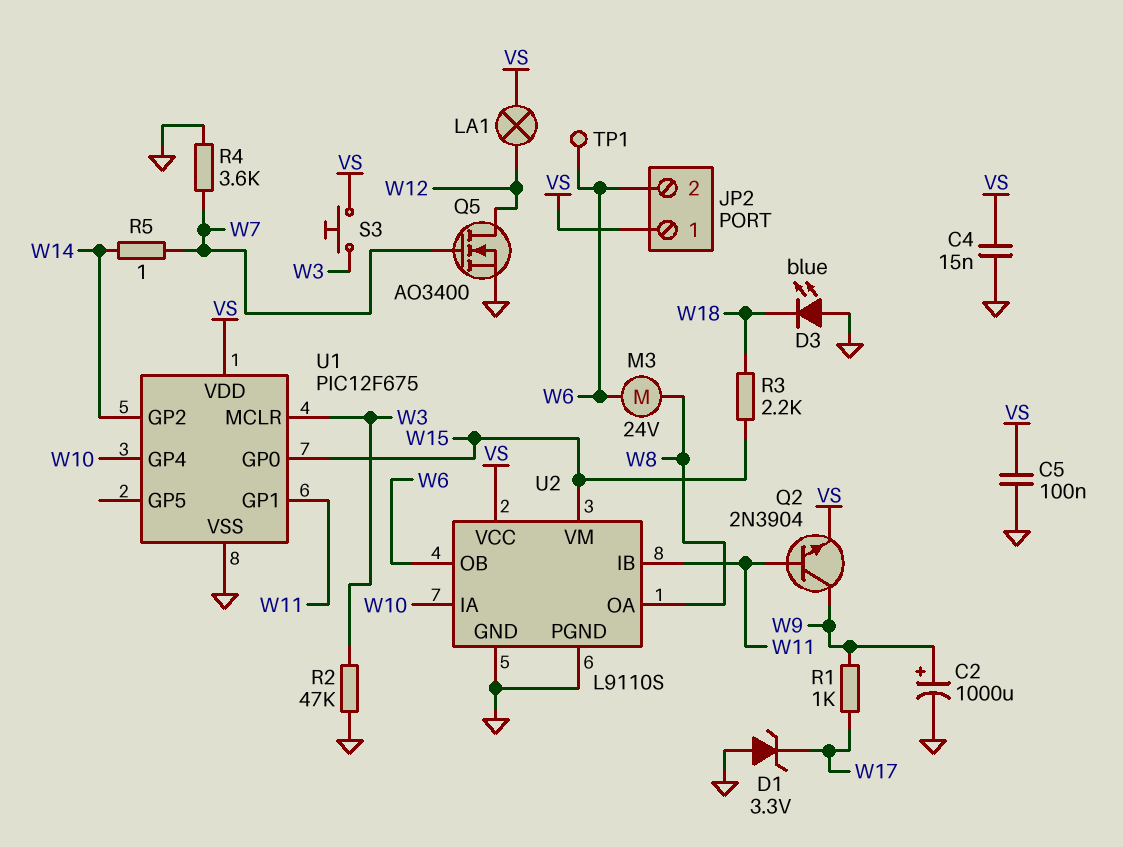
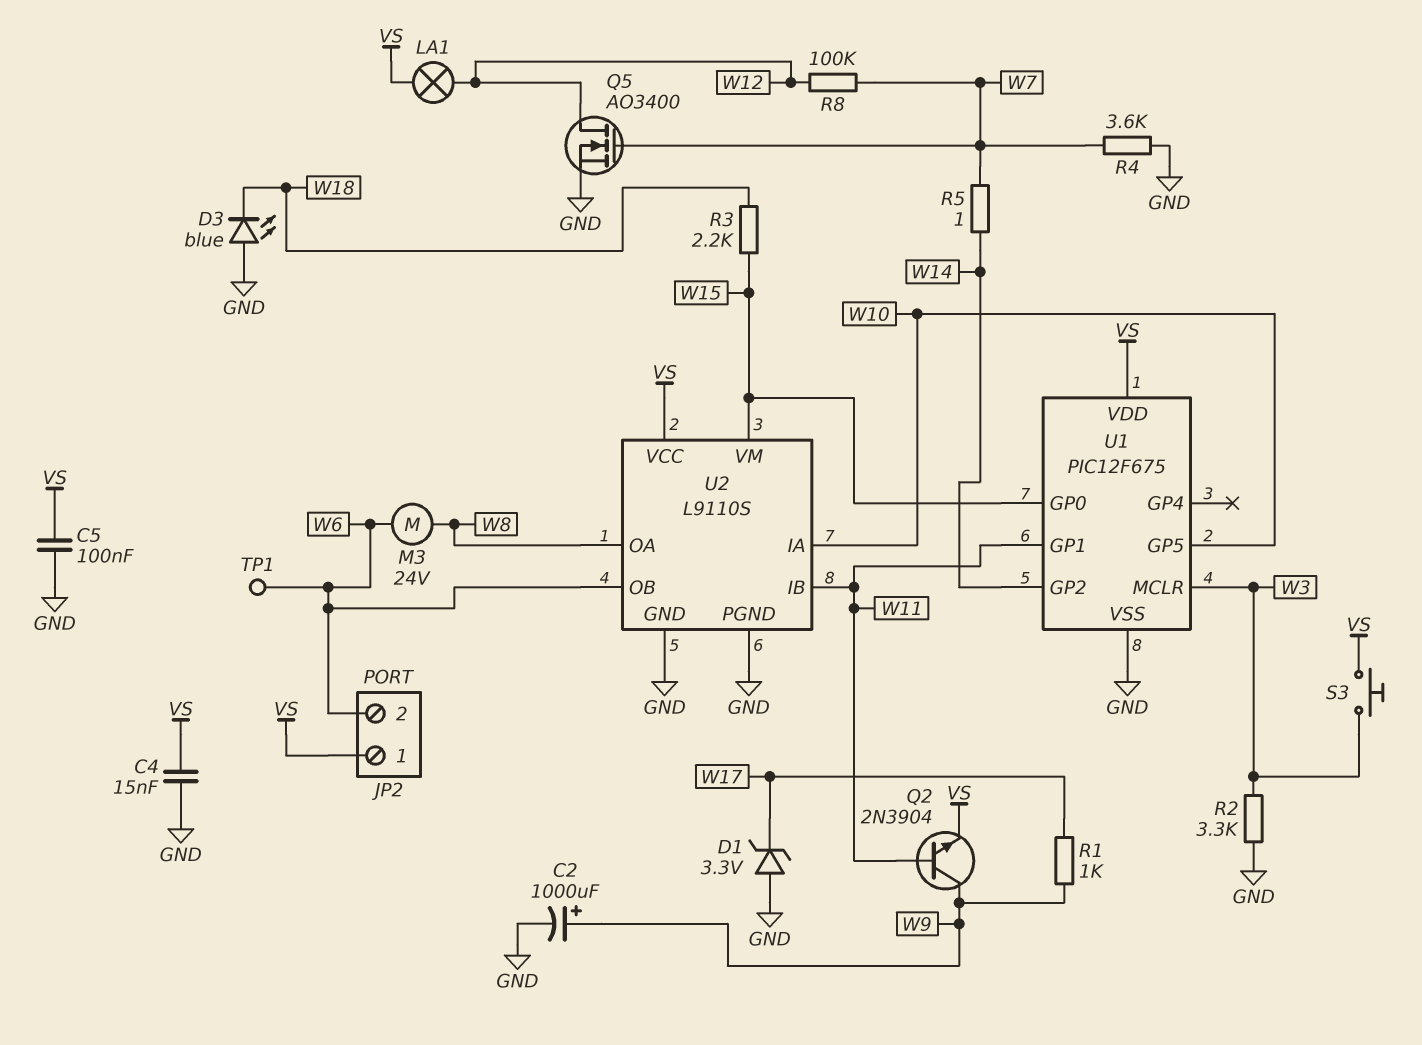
R2: 47k (GND, W3) -> 3.3k (GND, W3)
R8: none -> 100k (W7, W12)
U1 pin GP4: W10 -> none
U1 pin GP5: none -> W10

